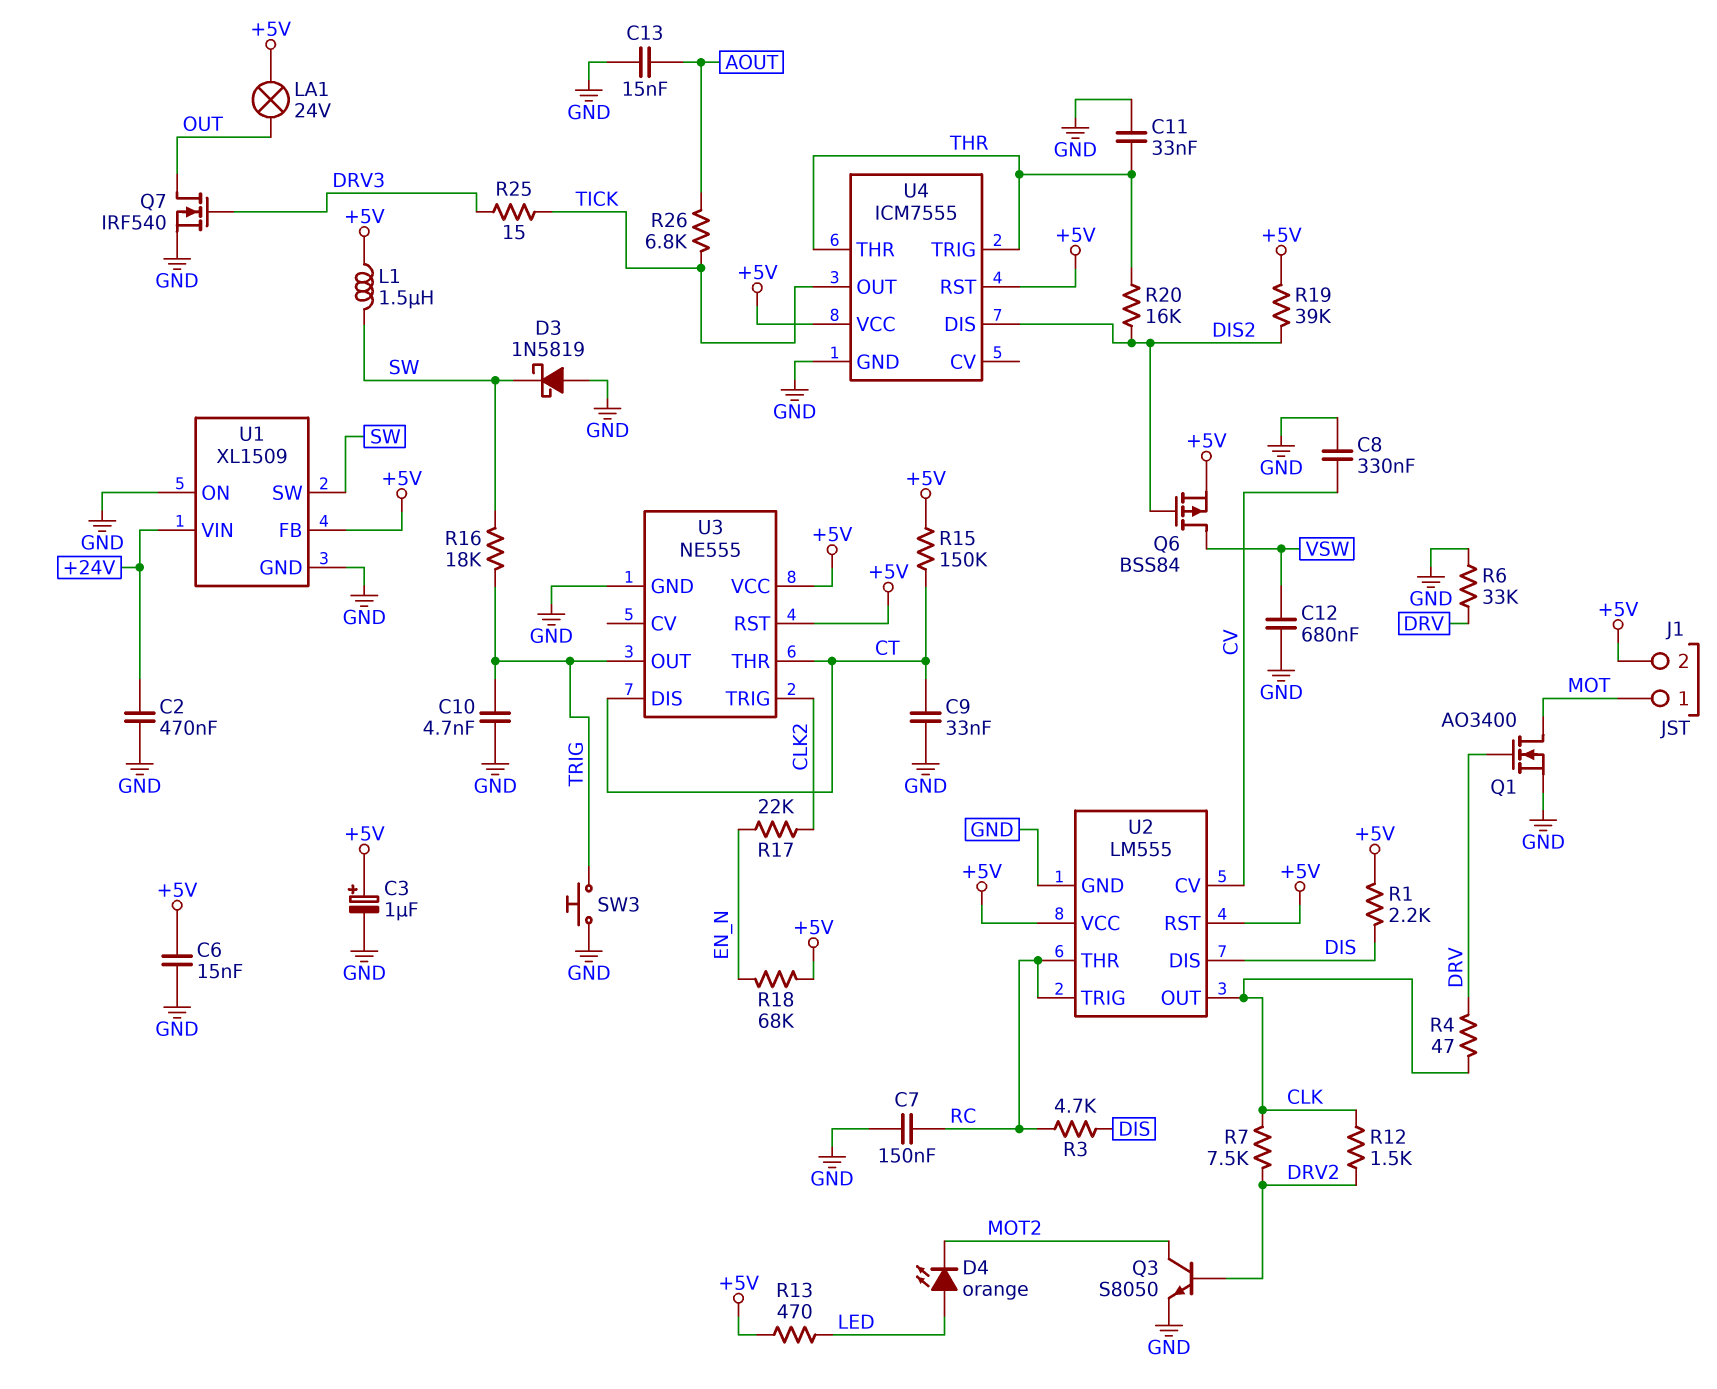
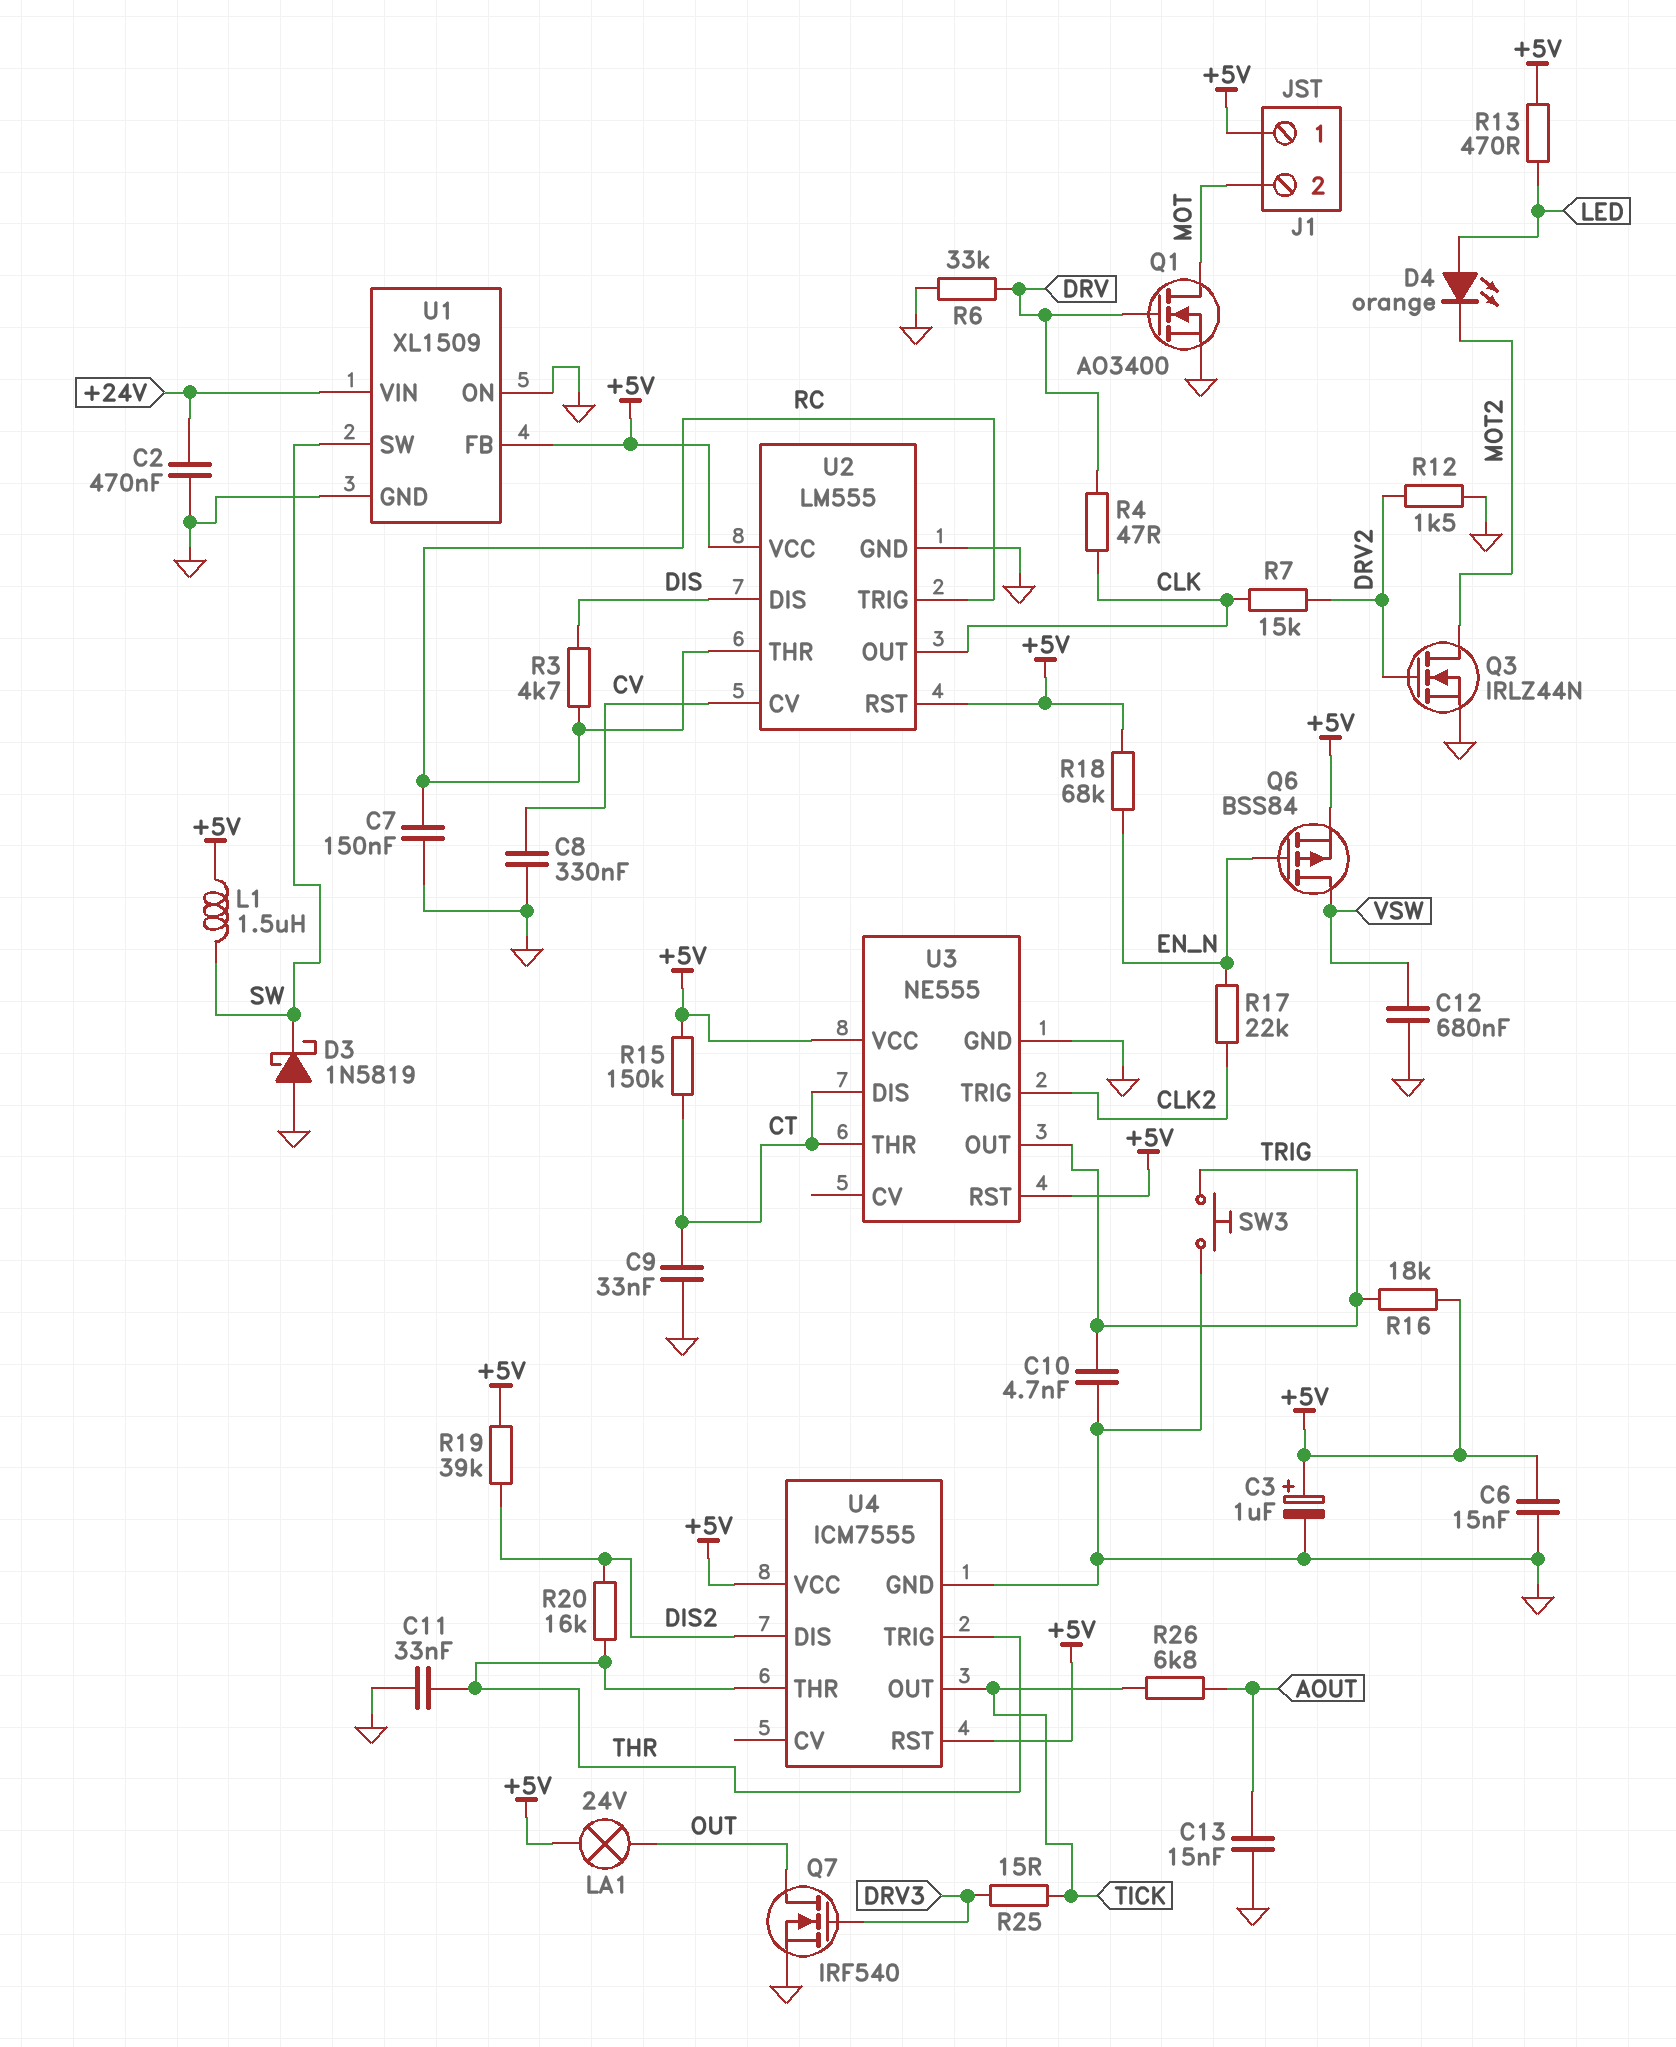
J1 pin 1: MOT -> +5V
J1 pin 2: +5V -> MOT
Q3: NPN S8050 (B DRV2, C MOT2, E GND) -> NMOS IRLZ44N (G DRV2, D MOT2, S GND)
Q6: PMOS BSS84 (G DIS2, D VSW, S +5V) -> PMOS BSS84 (G EN_N, D VSW, S +5V)
R1: 2.2k (+5V, DIS) -> none
R7: 7.5k (CLK, DRV2) -> 15k (CLK, DRV2)
R12: 1.5k (CLK, DRV2) -> 1.5k (DRV2, GND)
R16: 18k (SW, TRIG) -> 18k (+5V, TRIG)

